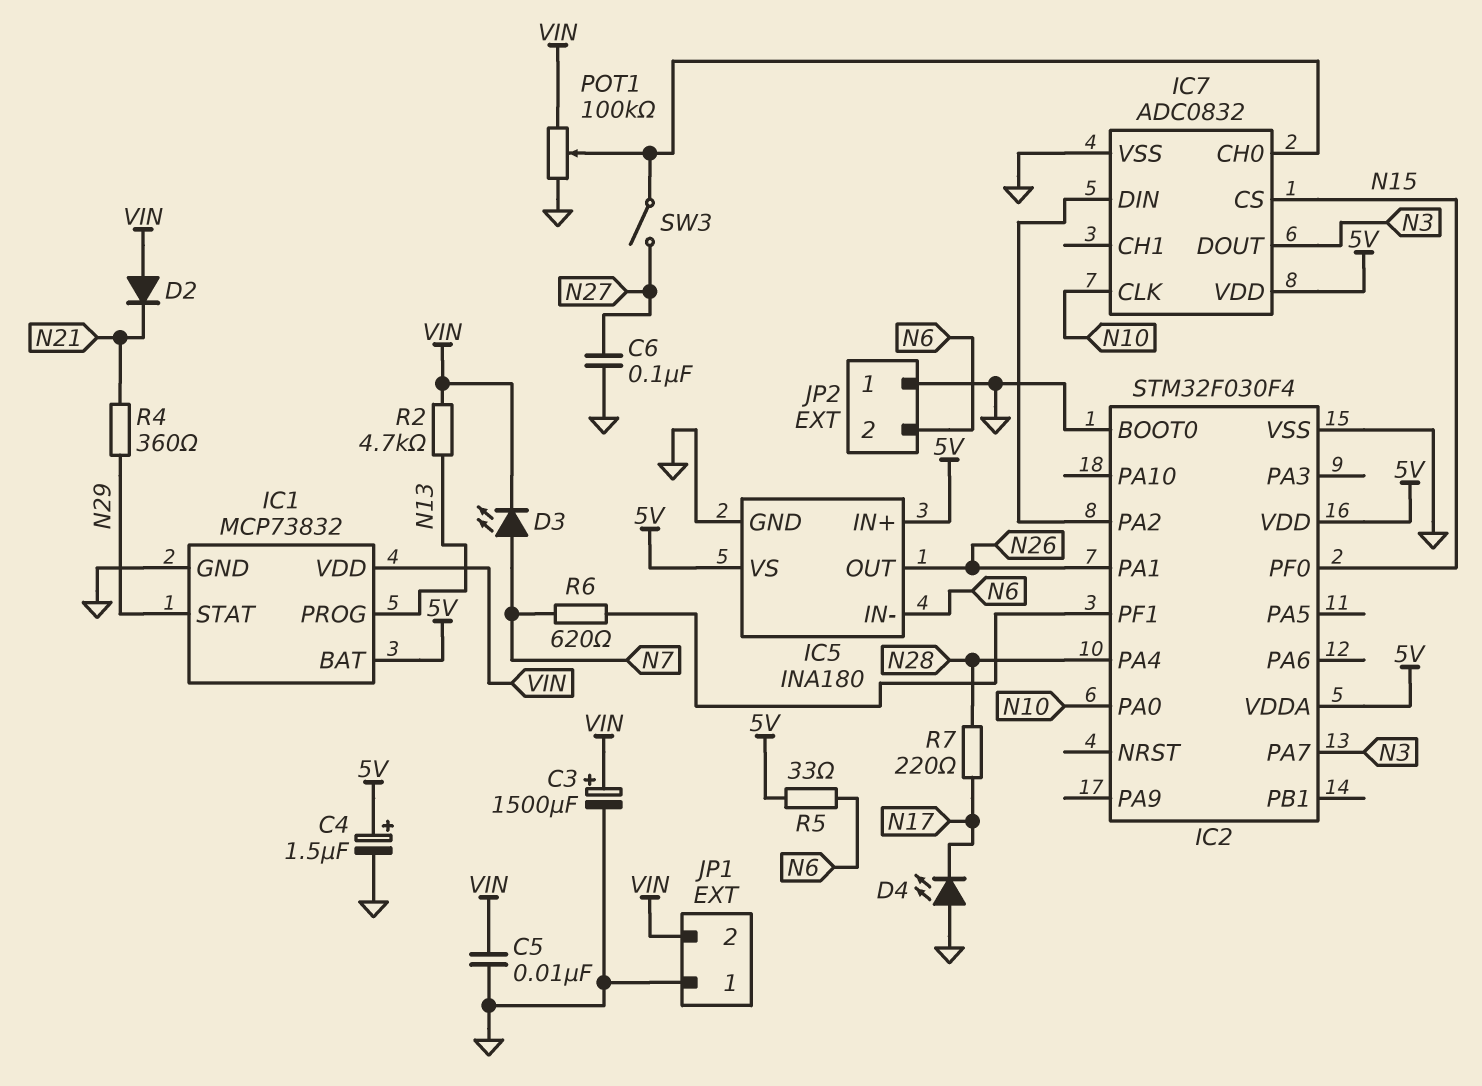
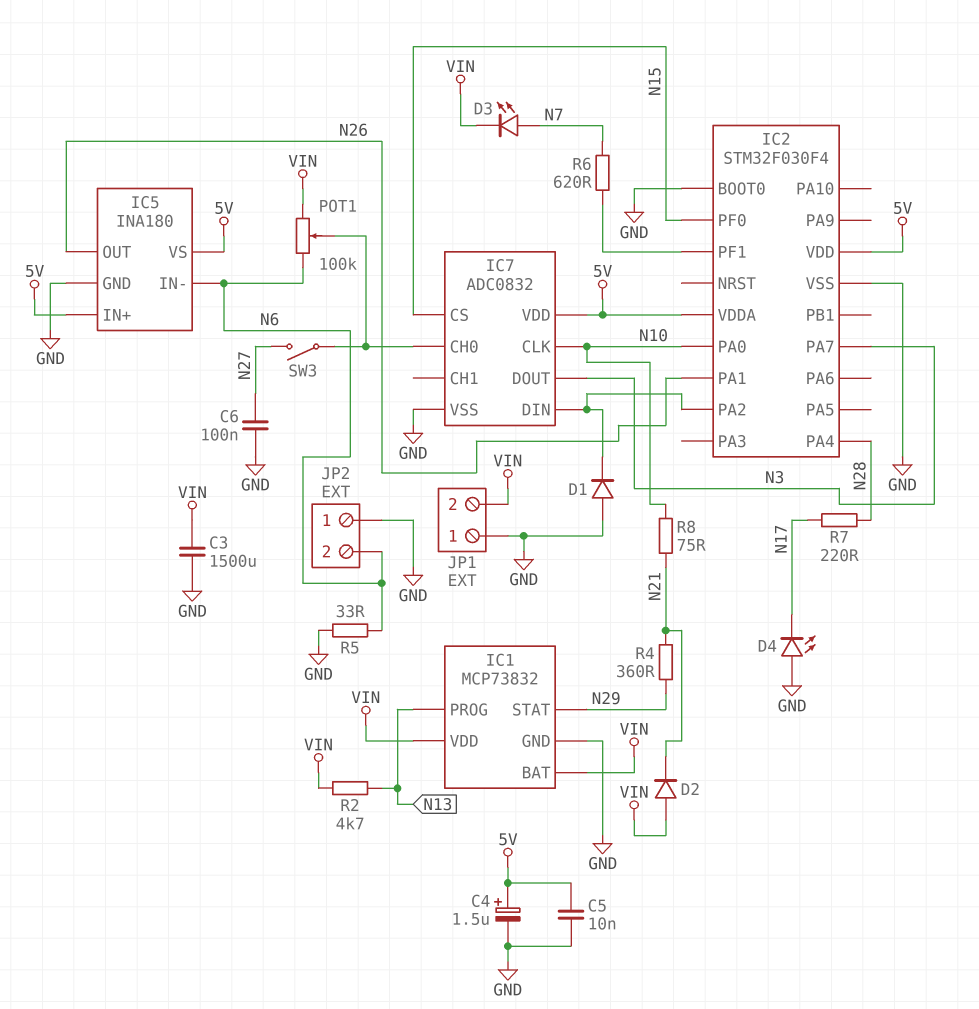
C3: 1500uF (plus VIN, minus GND) -> 1500uF (GND, VIN)
C5: 10nF (GND, VIN) -> 10nF (5V, GND)
D1: none -> diode (A GND, K IC2/PA2)
IC1 pin BAT: 5V -> VIN
POT1: 100k (GND, VIN, wiper IC7/CH0) -> 100k (N6, VIN, wiper IC7/CH0)
R5: 33 (5V, N6) -> 33 (GND, N6)
R8: none -> 75 (N10, N21)

